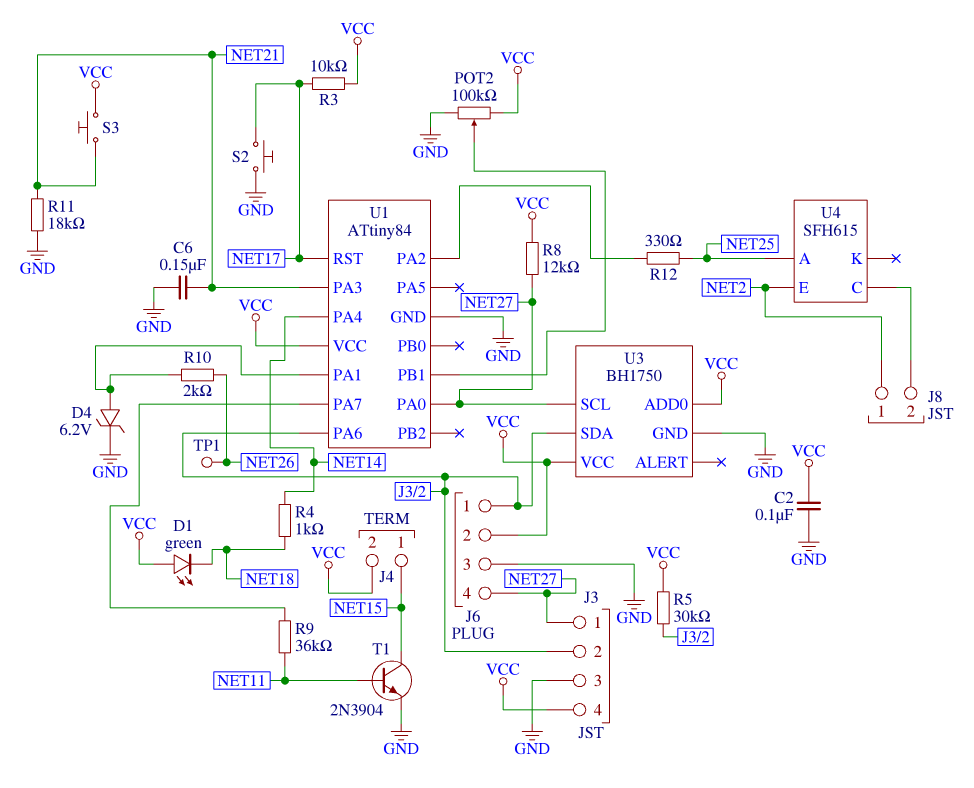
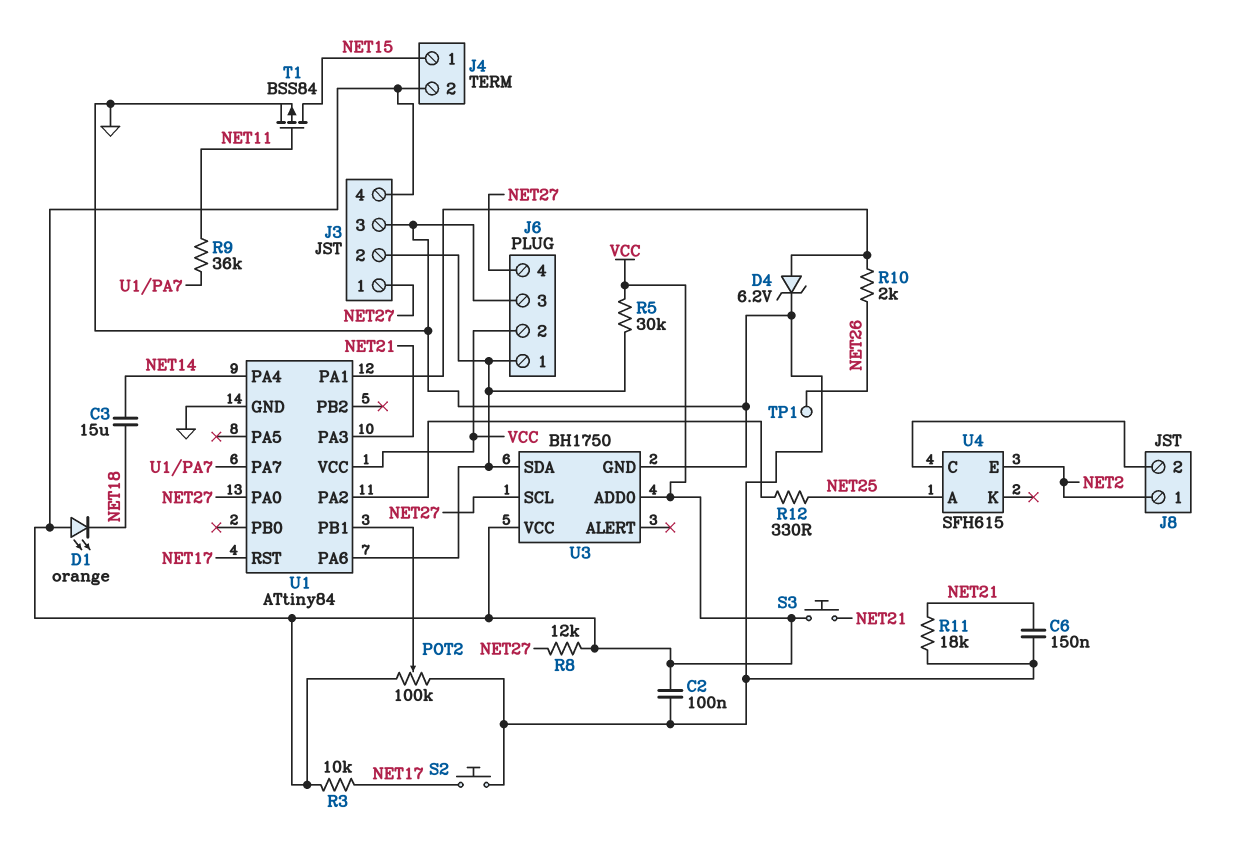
C3: none -> 15uF (NET14, NET18)
D1: LED green (A VCC, K NET18) -> LED orange (A VCC, K NET18)
R4: 1k (NET14, NET18) -> none
T1: NPN 2N3904 (B NET11, C NET15, E GND) -> PMOS BSS84 (G NET11, D NET15, S GND)

